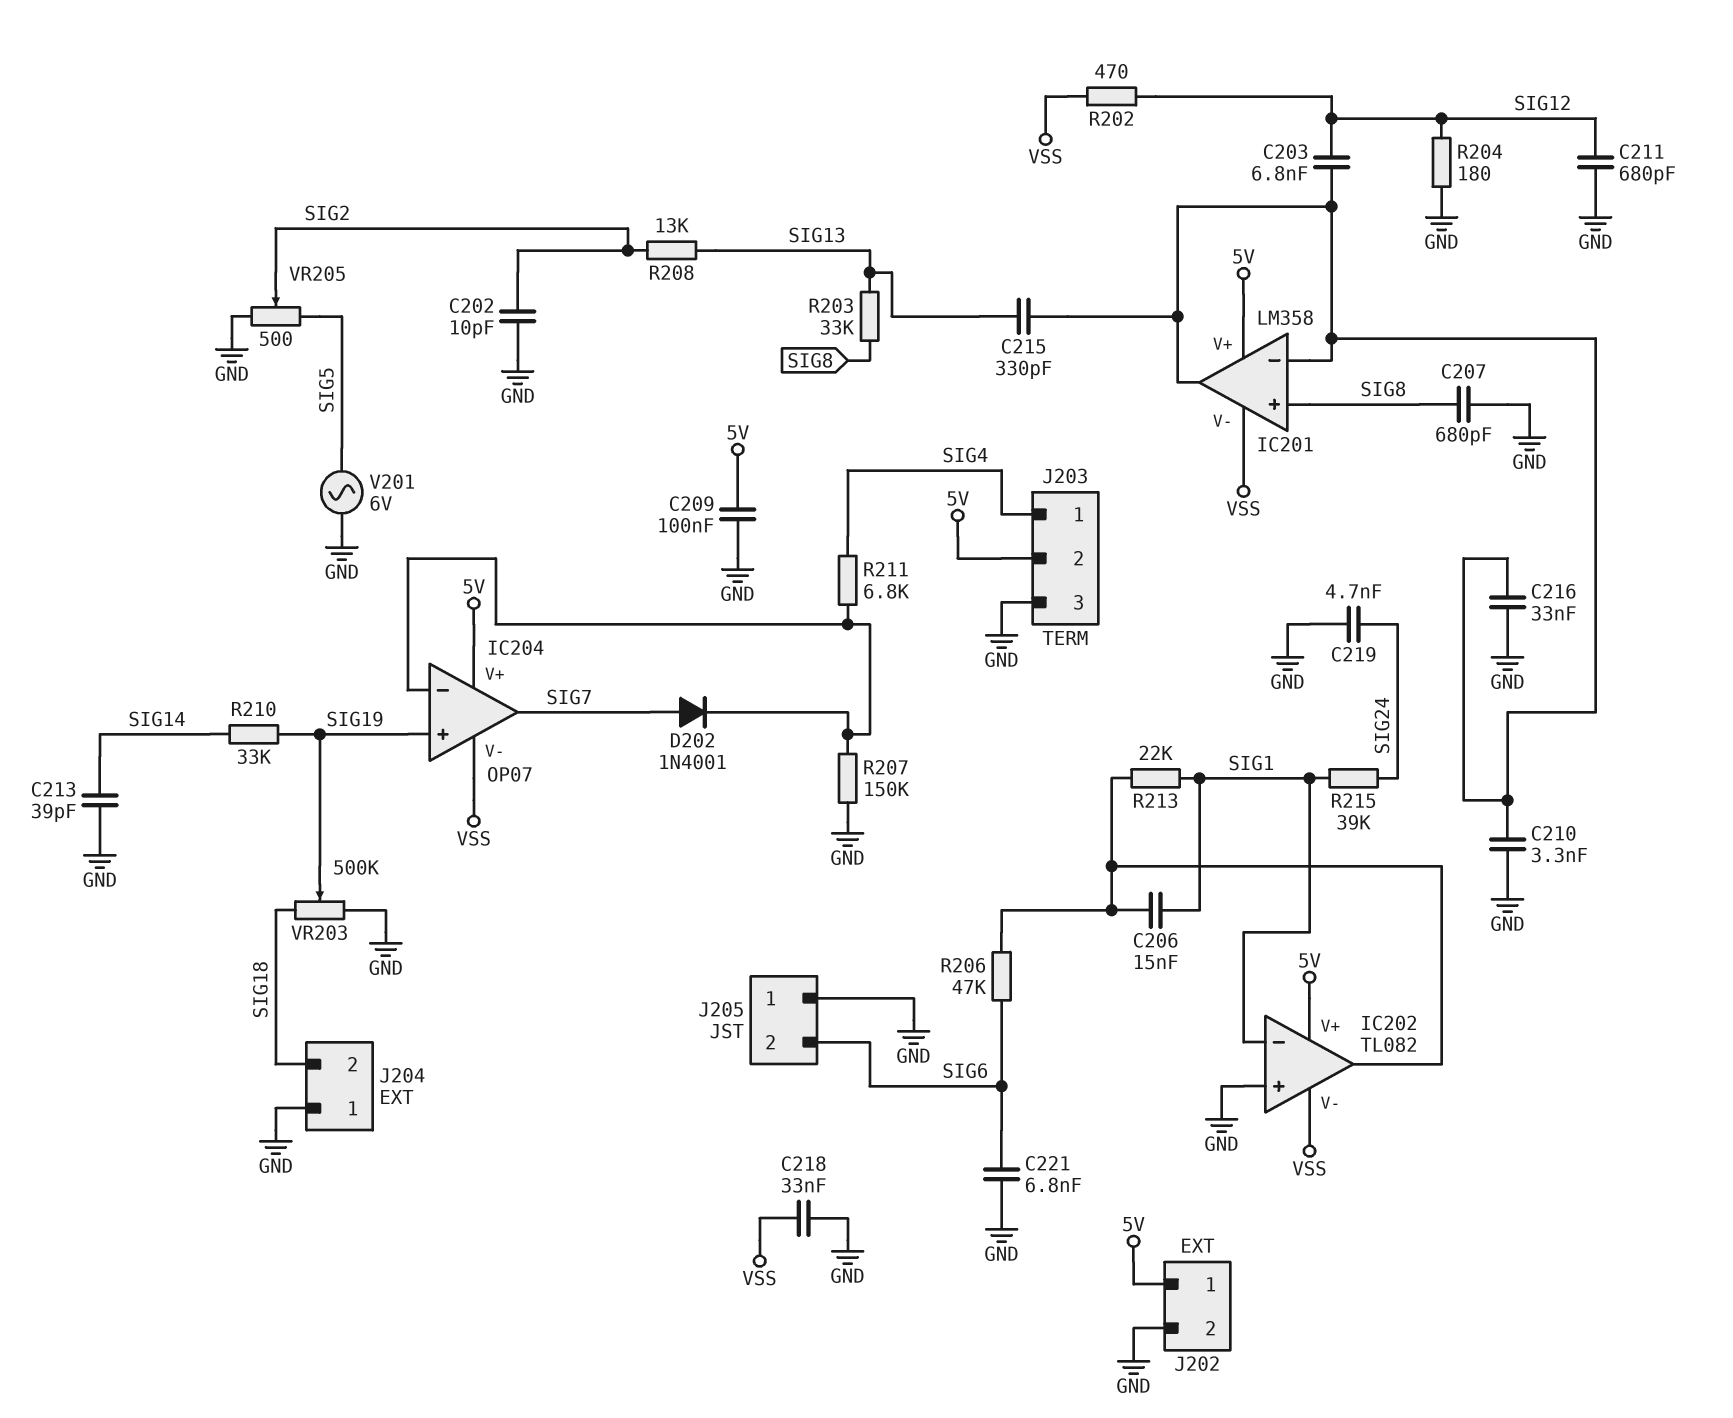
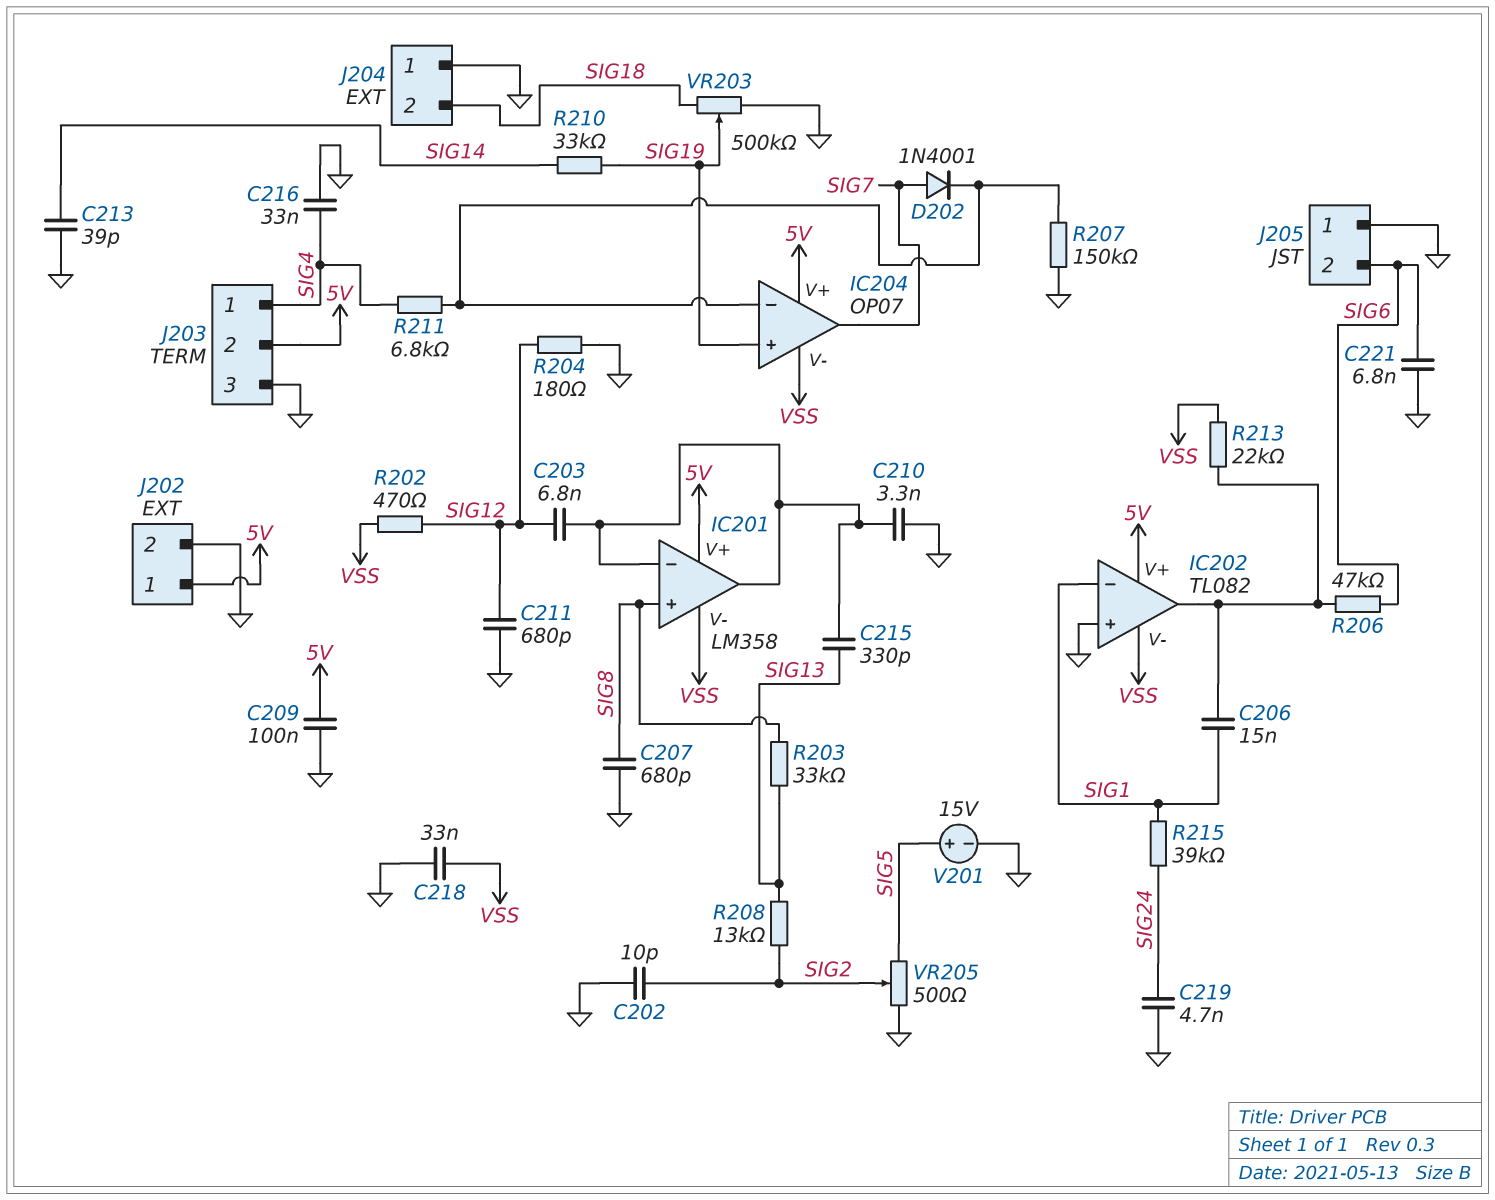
C216: 33nF (GND, IC201/in-) -> 33nF (GND, SIG4)
R213: 22k (IC202/out, SIG1) -> 22k (IC202/out, VSS)
V201: AC 6V (GND, SIG5) -> 15V (plus SIG5, minus GND)

